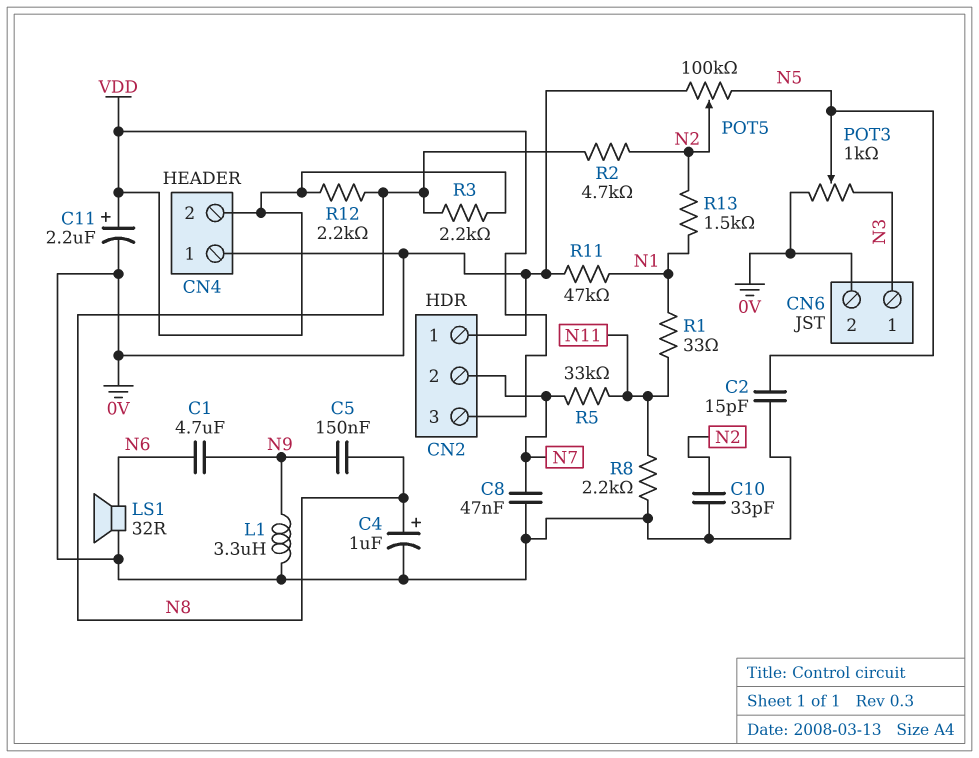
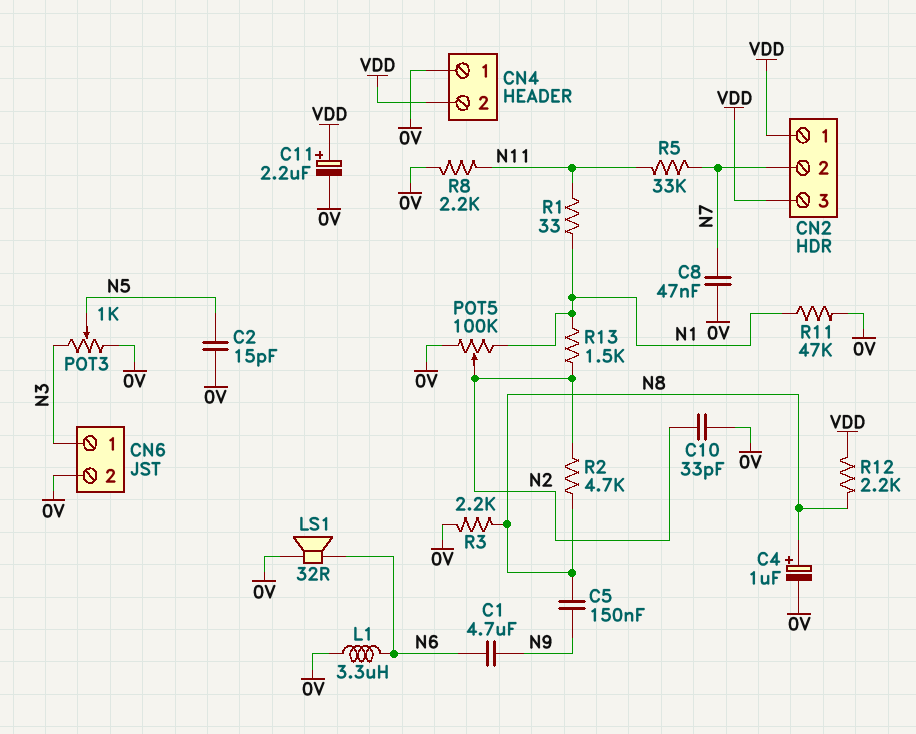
CN2 pin 1: 0V -> VDD
L1: 3.3uH (0V, N9) -> 3.3uH (0V, N6)
POT5: 100k (0V, N5, wiper N2) -> 100k (0V, N1, wiper N2)
R3: 2.2k (N8, VDD) -> 2.2k (0V, N8)

